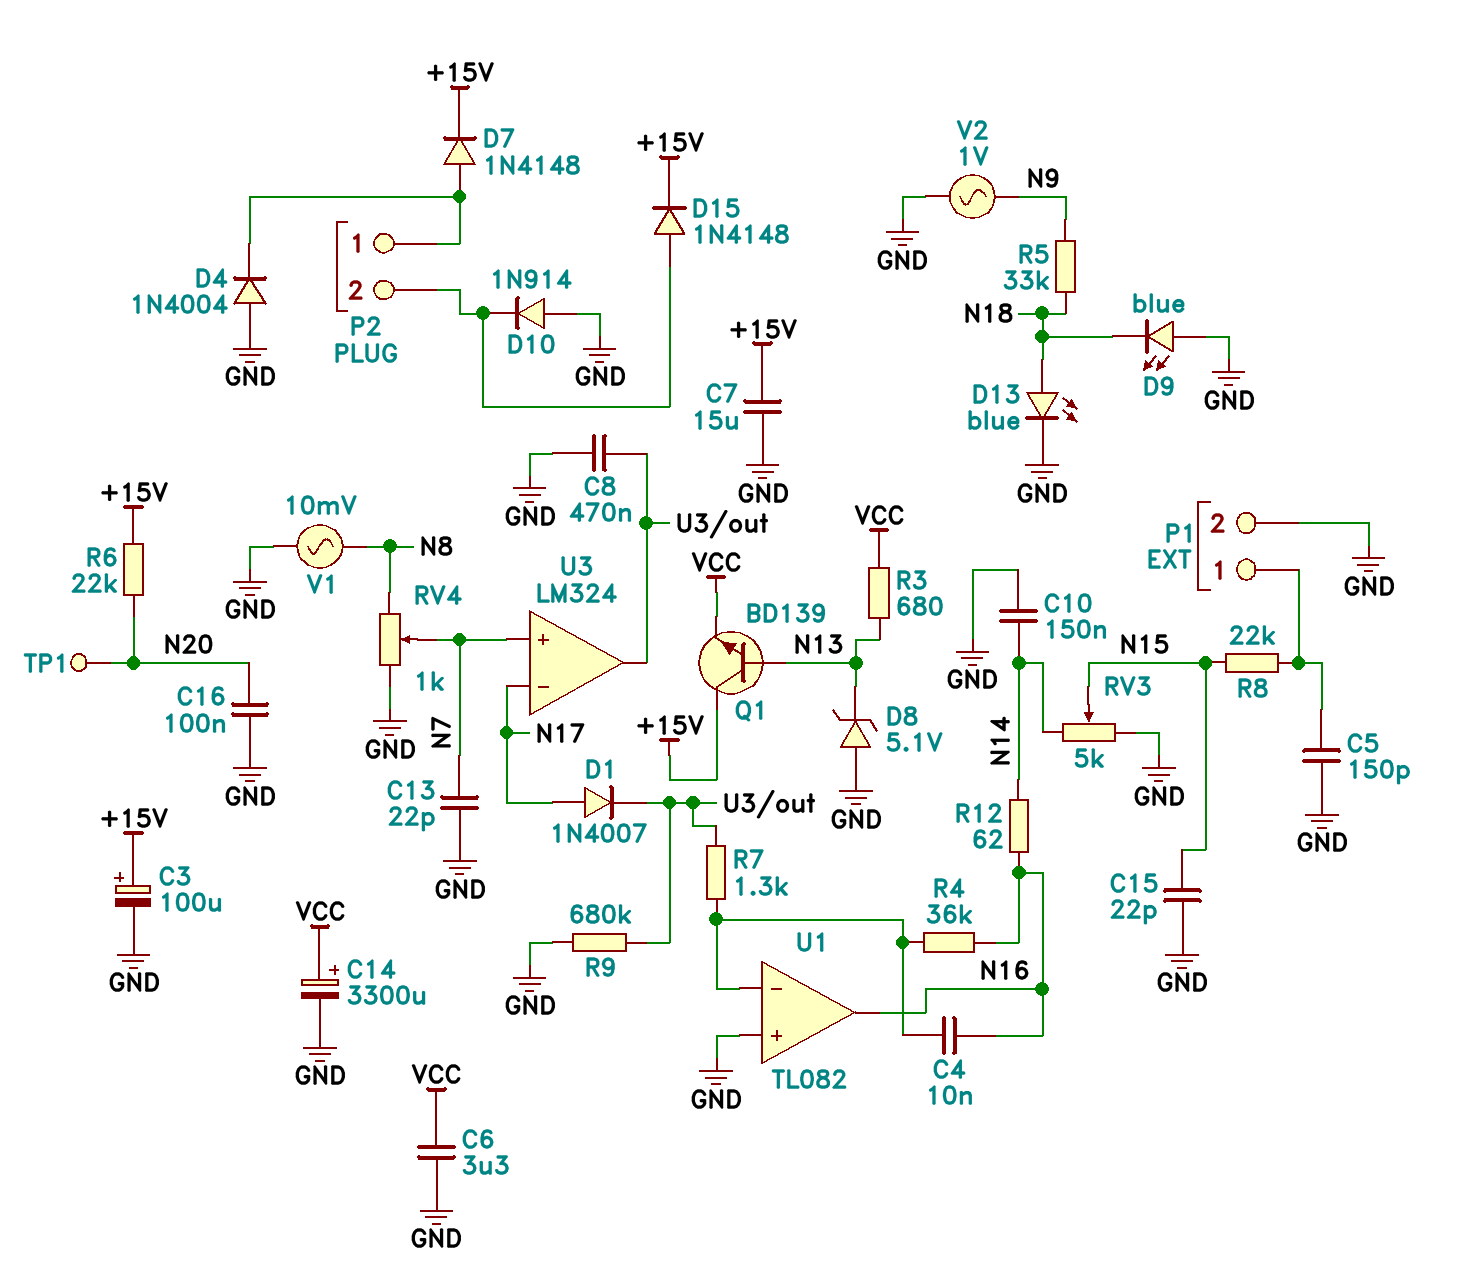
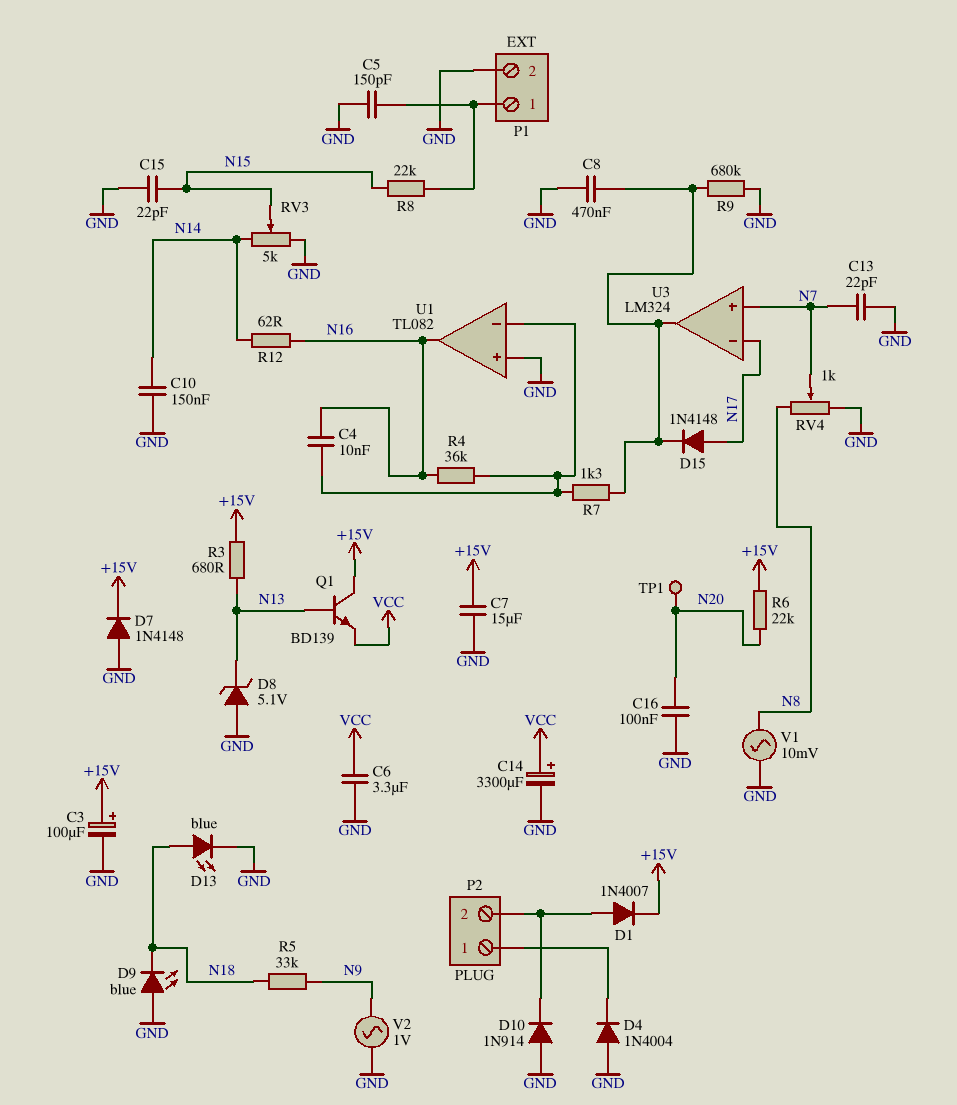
D1: diode 1N4007 (A N17, K U3/out) -> diode 1N4007 (A P2/2, K +15V)
D7: diode 1N4148 (A P2/1, K +15V) -> diode 1N4148 (A GND, K +15V)
D15: diode 1N4148 (A P2/2, K +15V) -> diode 1N4148 (A N17, K U3/out)
R3: 680 (N13, VCC) -> 680 (+15V, N13)

